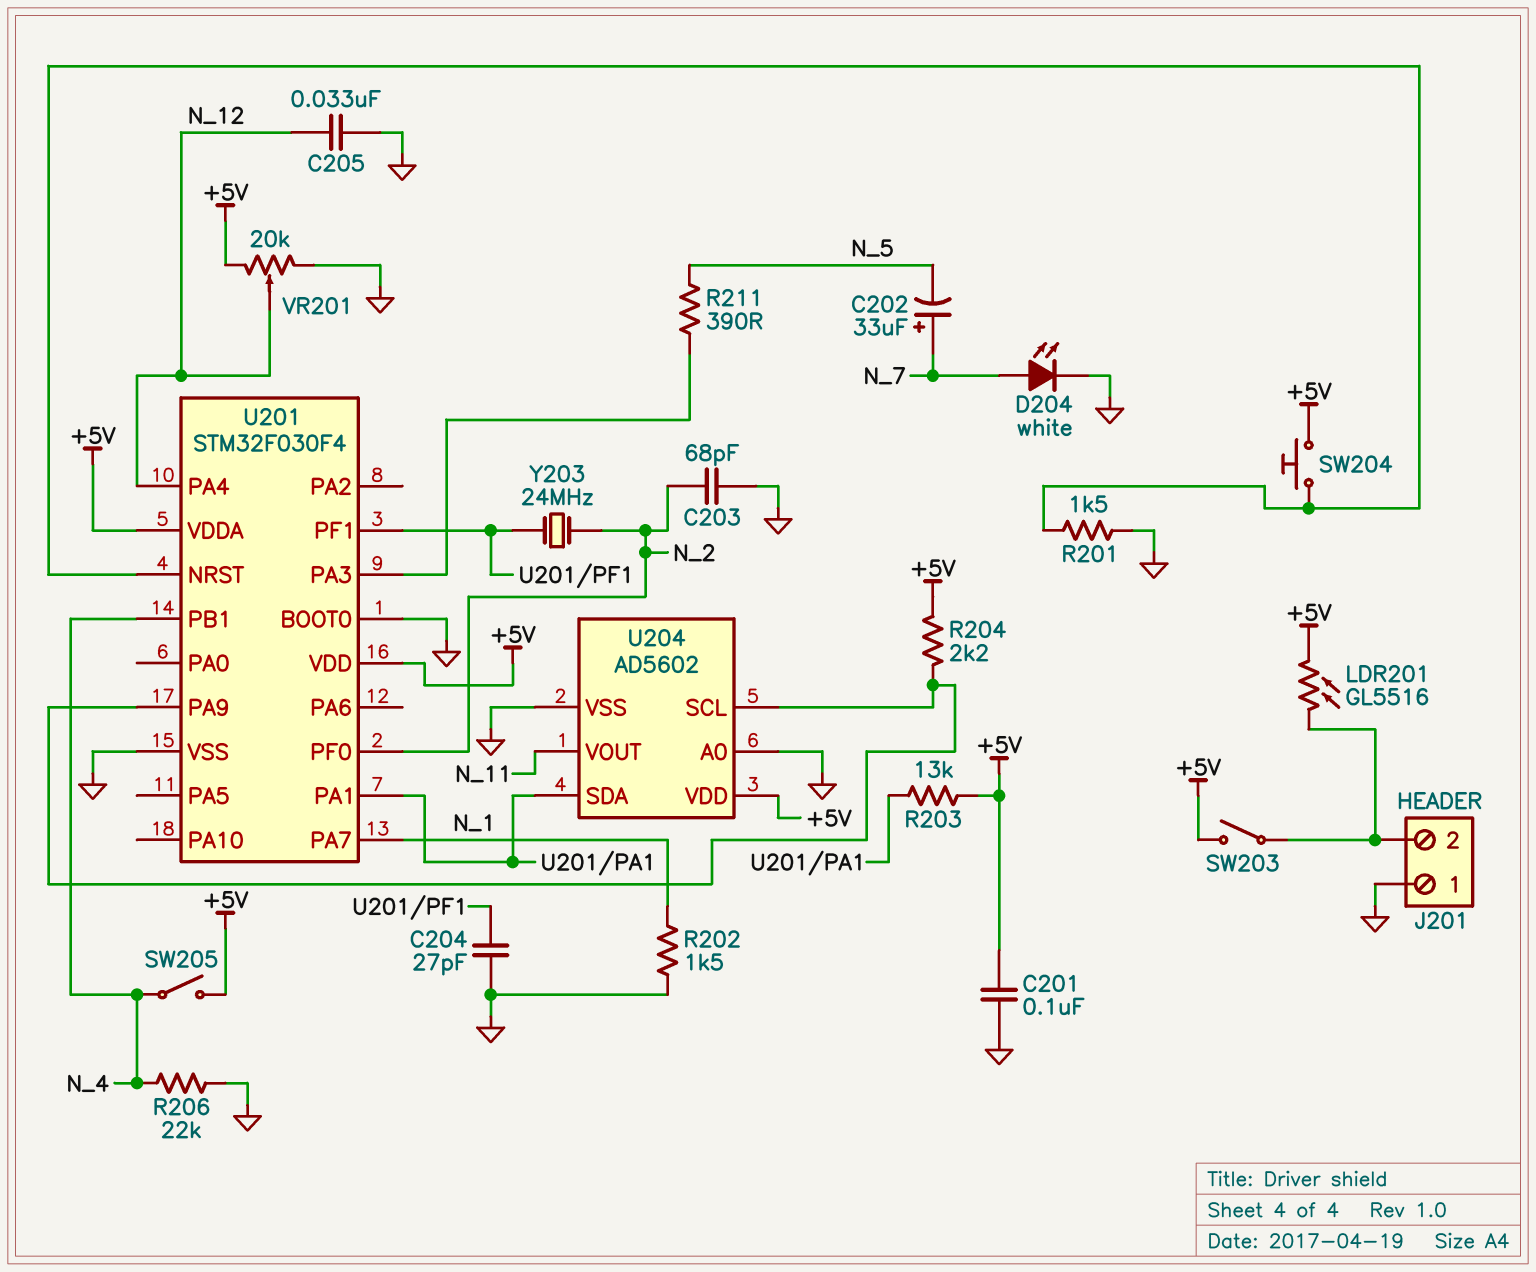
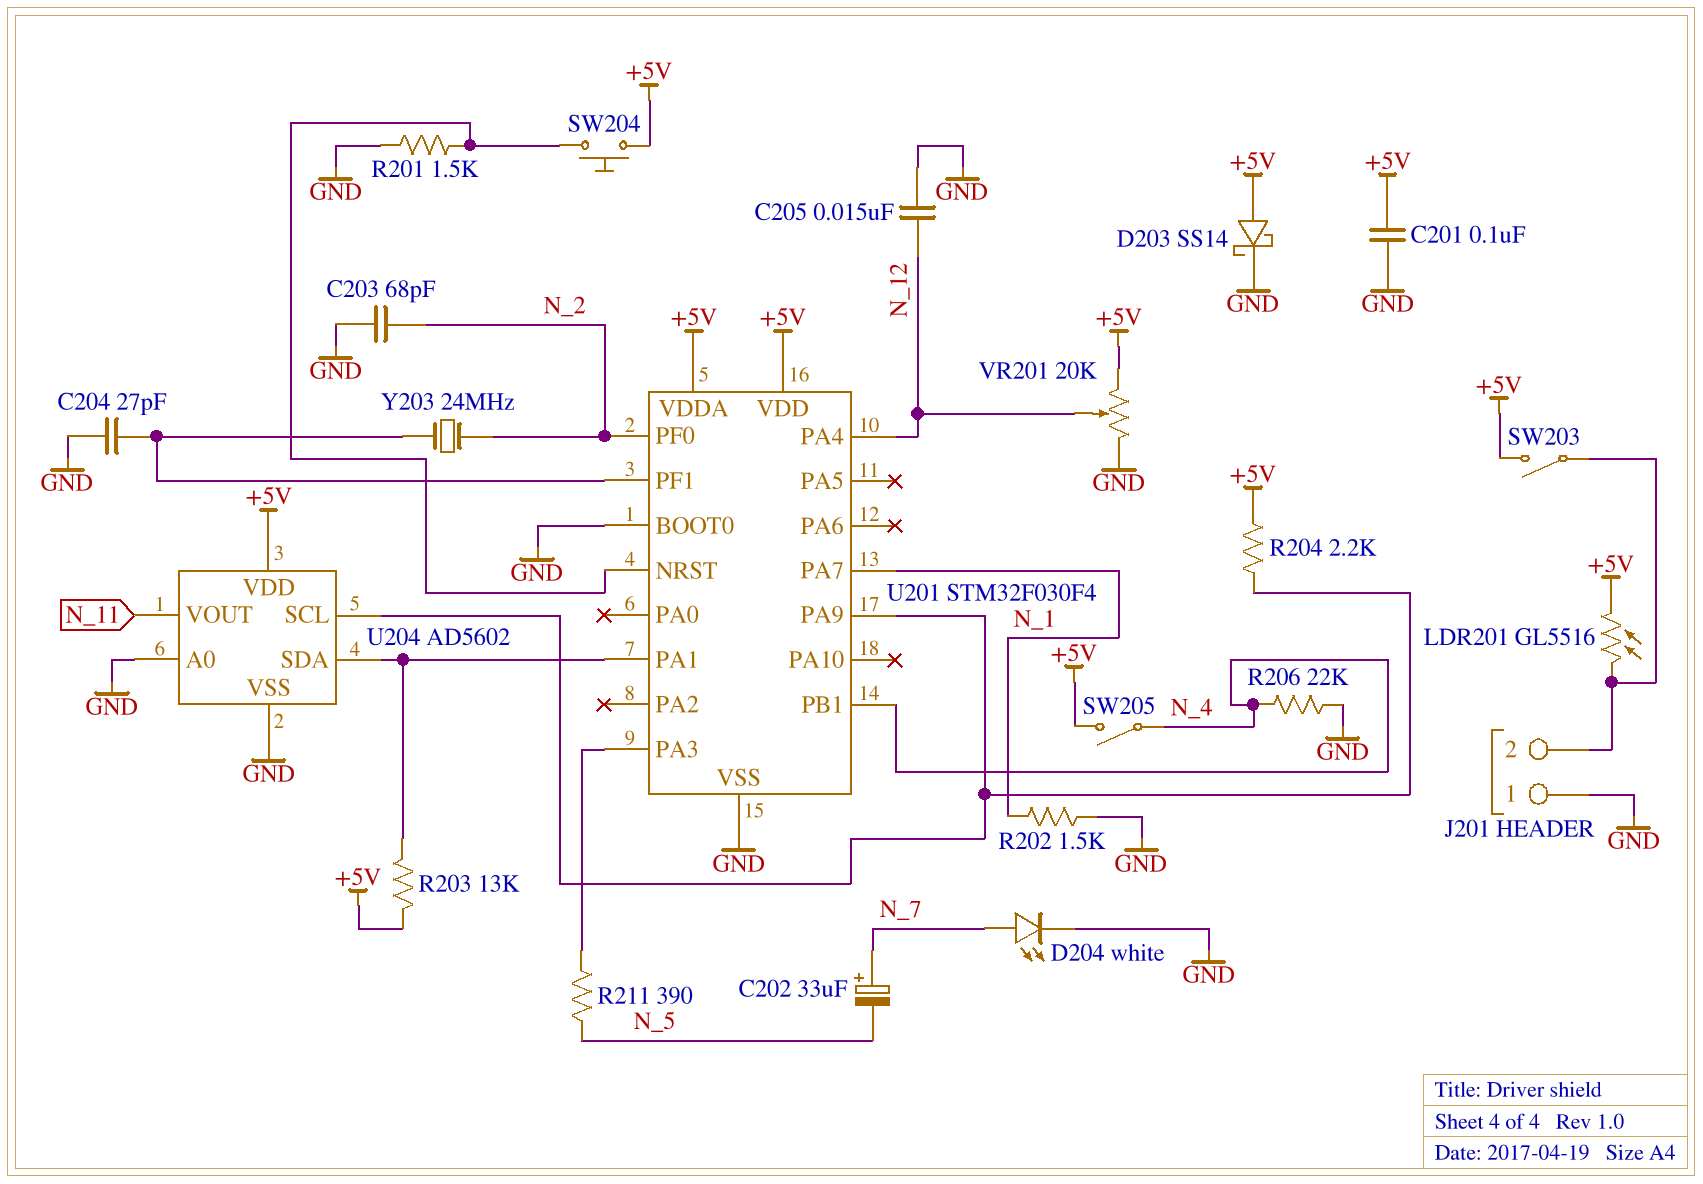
C205: 33nF (GND, N_12) -> 15nF (GND, N_12)
D203: none -> schottky SS14 (A +5V, K GND)

